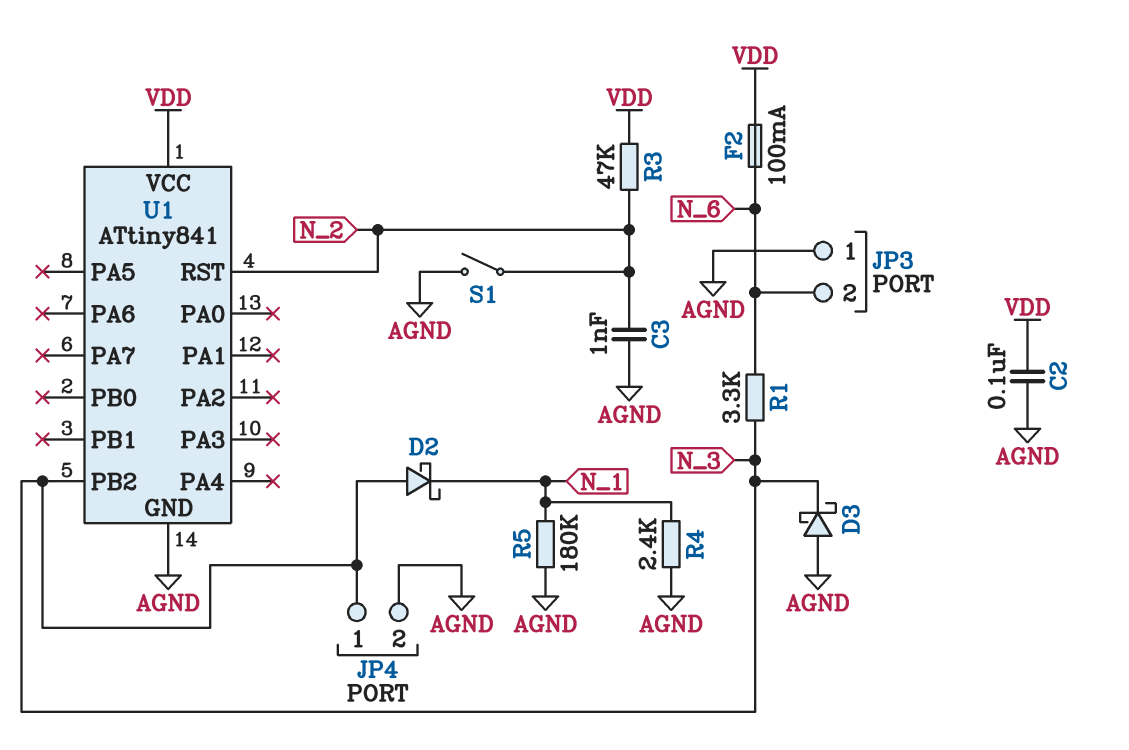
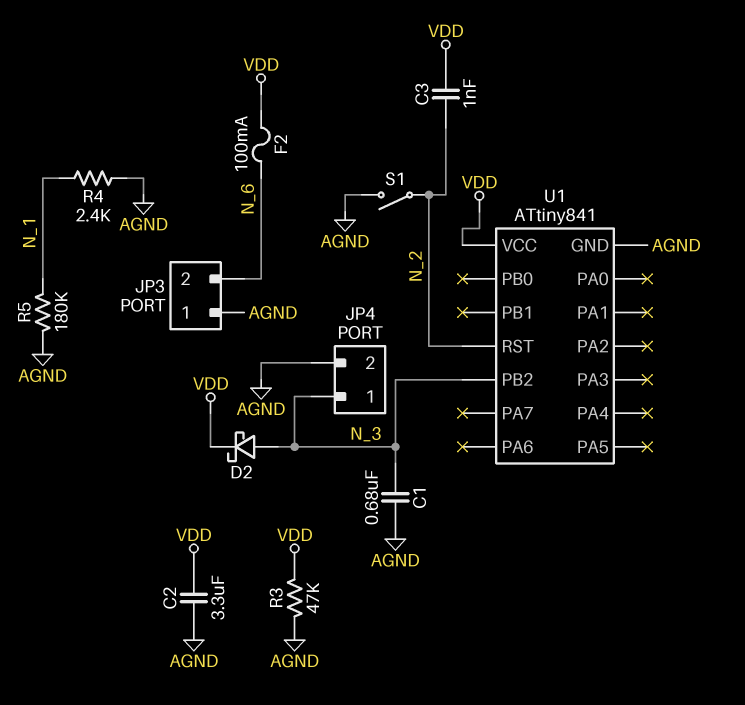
C1: none -> 680nF (AGND, N_3)
C2: 100nF (AGND, VDD) -> 3.3uF (AGND, VDD)
C3: 1nF (AGND, N_2) -> 1nF (N_2, VDD)
D2: schottky (A N_3, K N_1) -> schottky (A N_3, K VDD)
D3: schottky (A AGND, K N_3) -> none
R1: 3.3k (N_3, N_6) -> none
R3: 47k (N_2, VDD) -> 47k (AGND, VDD)

